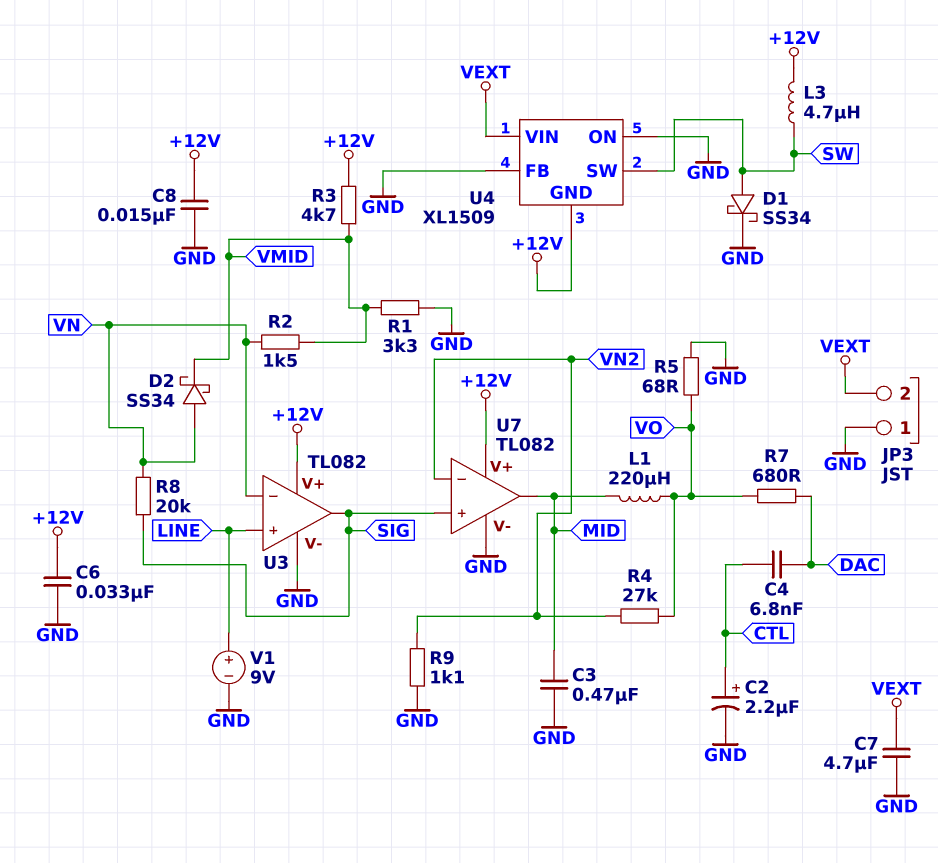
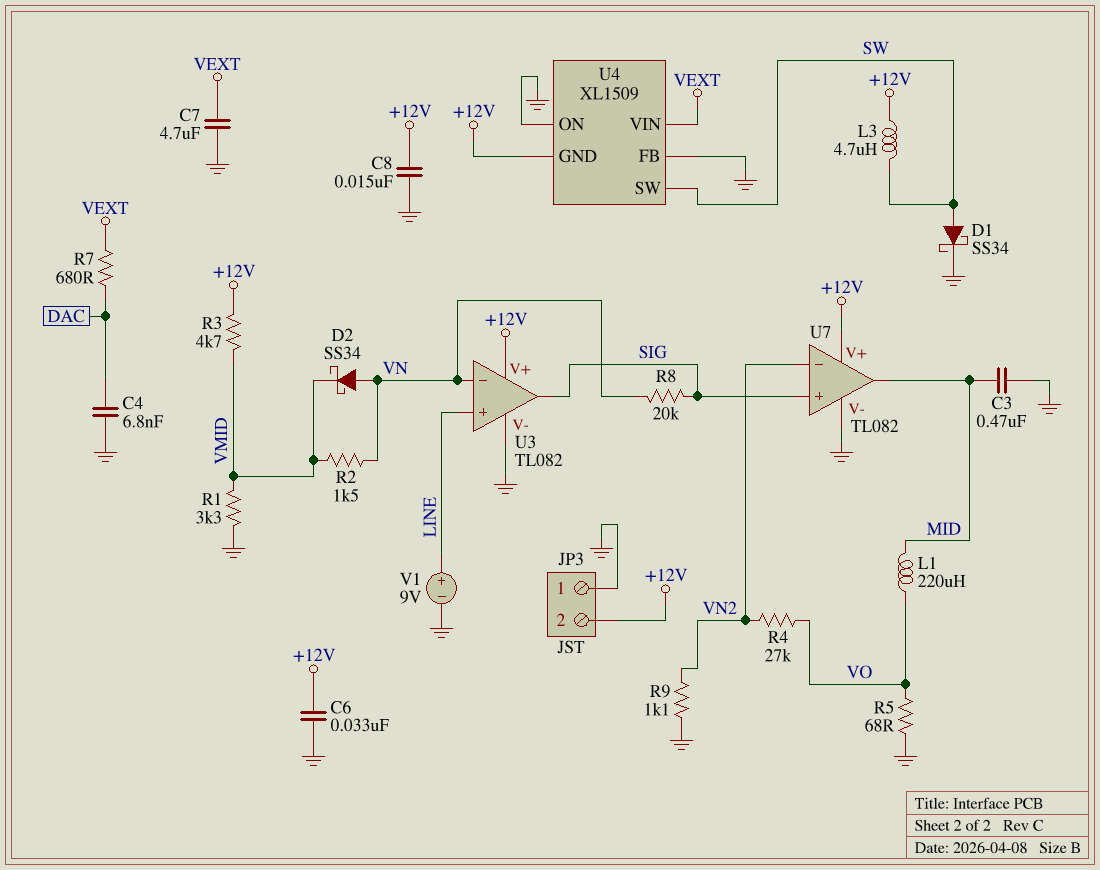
C2: 2.2uF (plus CTL, minus GND) -> none
C4: 6.8nF (CTL, DAC) -> 6.8nF (DAC, GND)
JP3 pin 2: VEXT -> +12V
R7: 680 (DAC, VO) -> 680 (DAC, VEXT)

